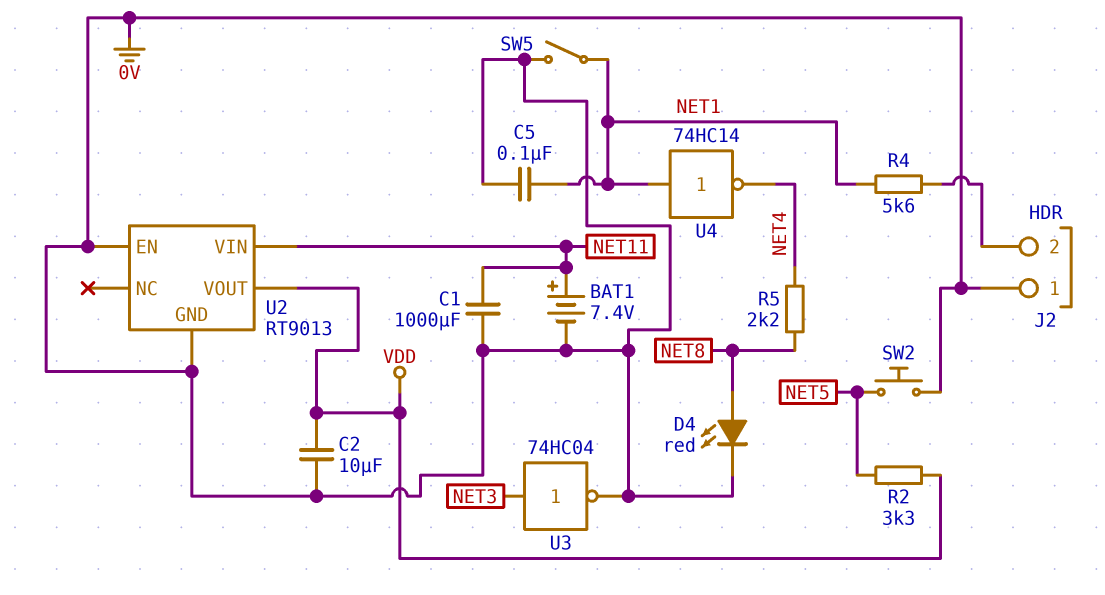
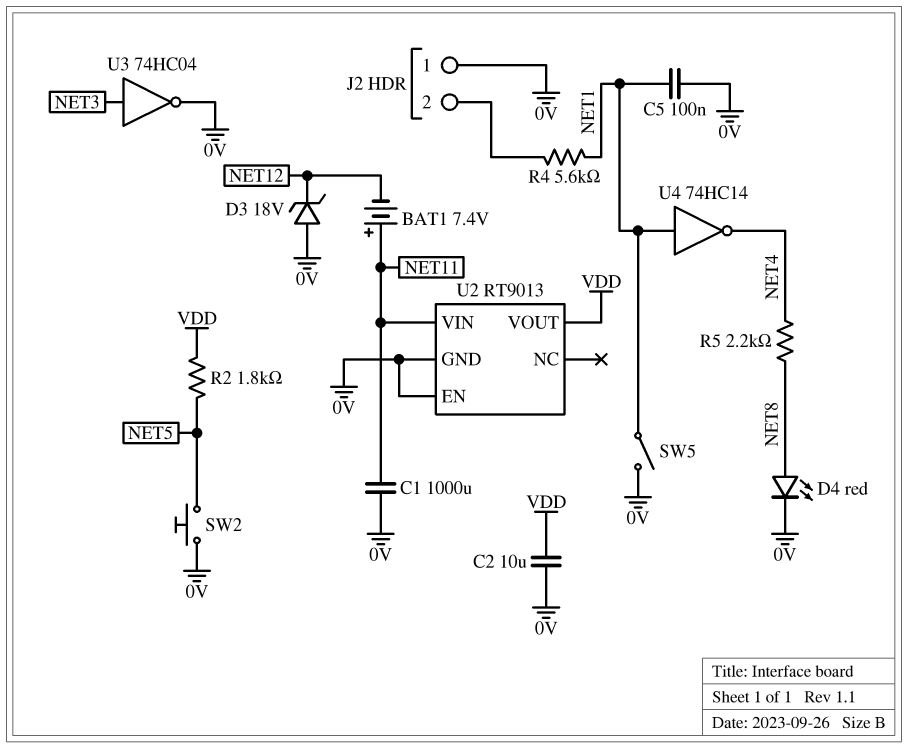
BAT1: 7.4V (plus NET11, minus 0V) -> 7.4V (plus NET11, minus NET12)
D3: none -> zener 18V (A 0V, K NET12)
R2: 3.3k (NET5, VDD) -> 1.8k (NET5, VDD)

